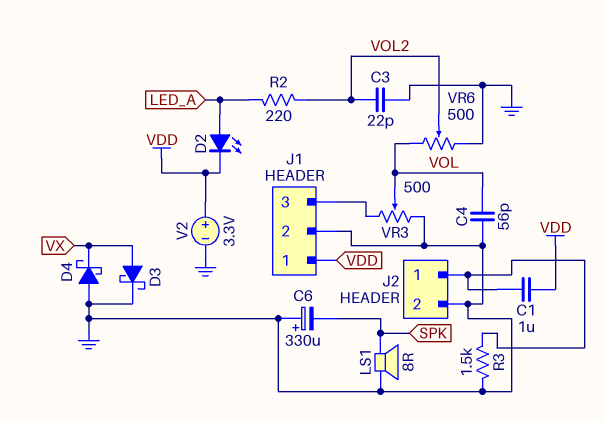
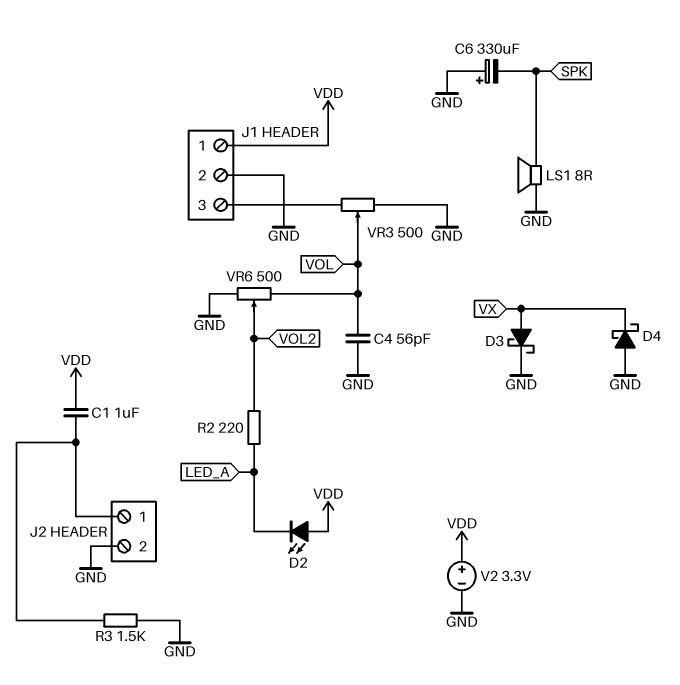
C3: 22pF (GND, VOL2) -> none
D2: LED (A LED_A, K VDD) -> LED (A VDD, K LED_A)

